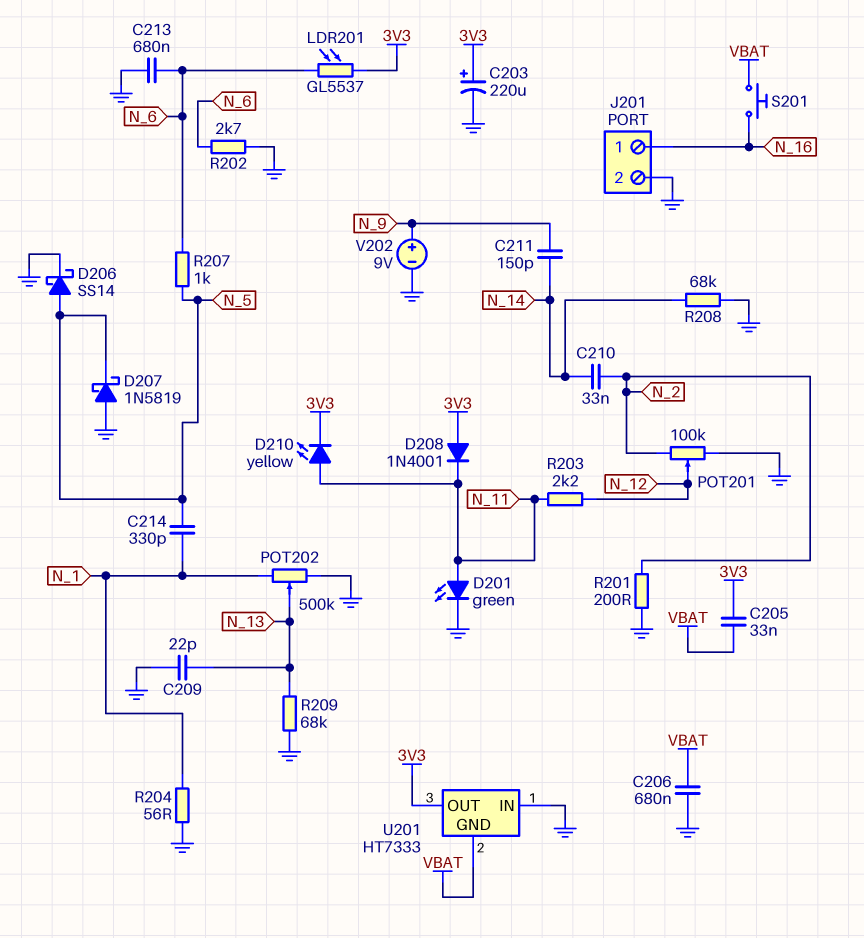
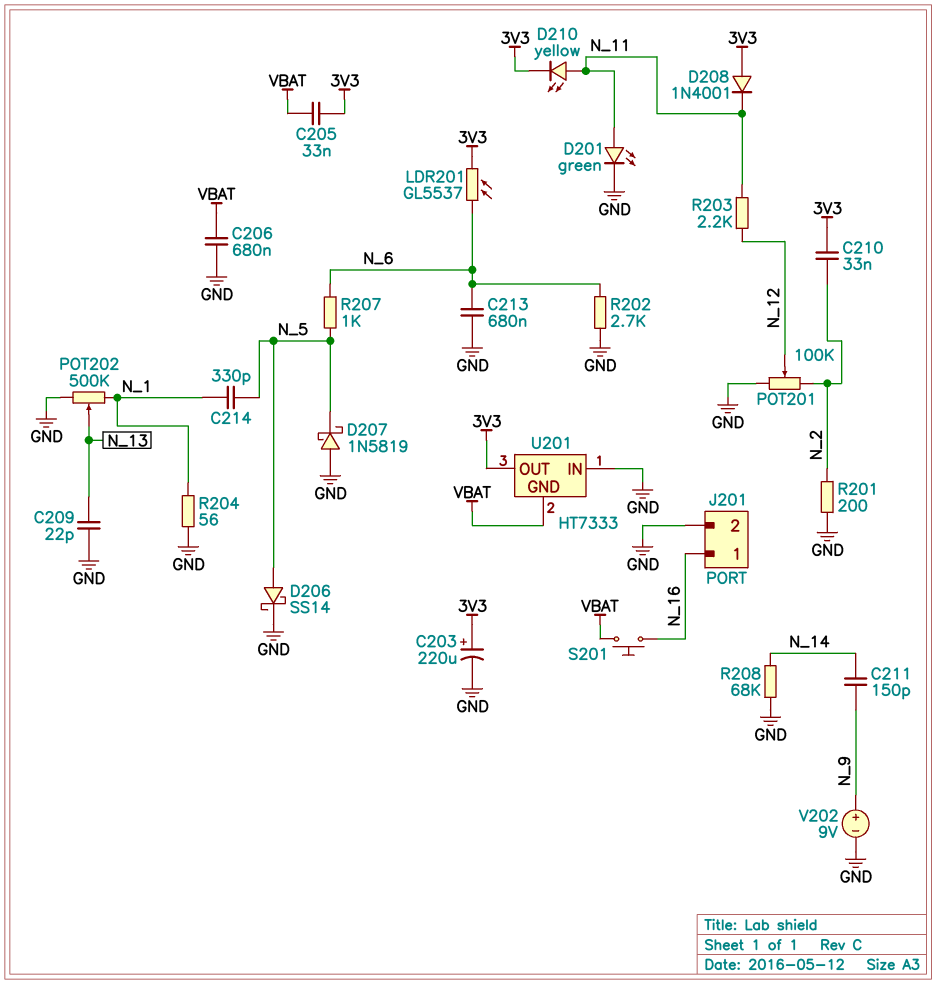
C210: 33nF (N_2, N_14) -> 33nF (3V3, N_2)
R209: 68k (GND, N_13) -> none

